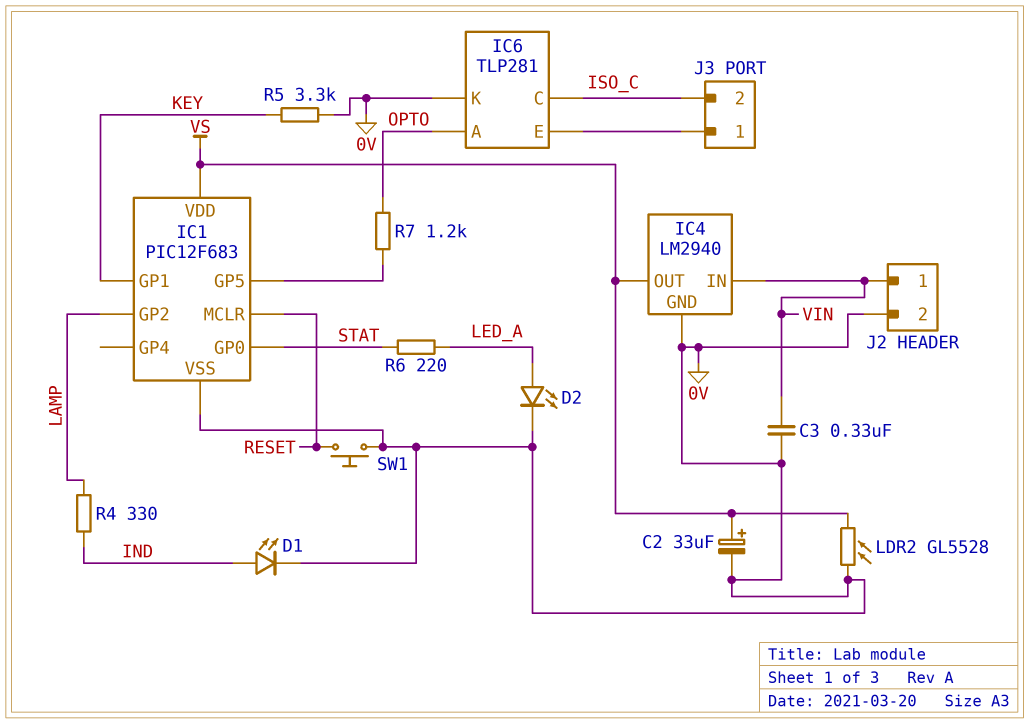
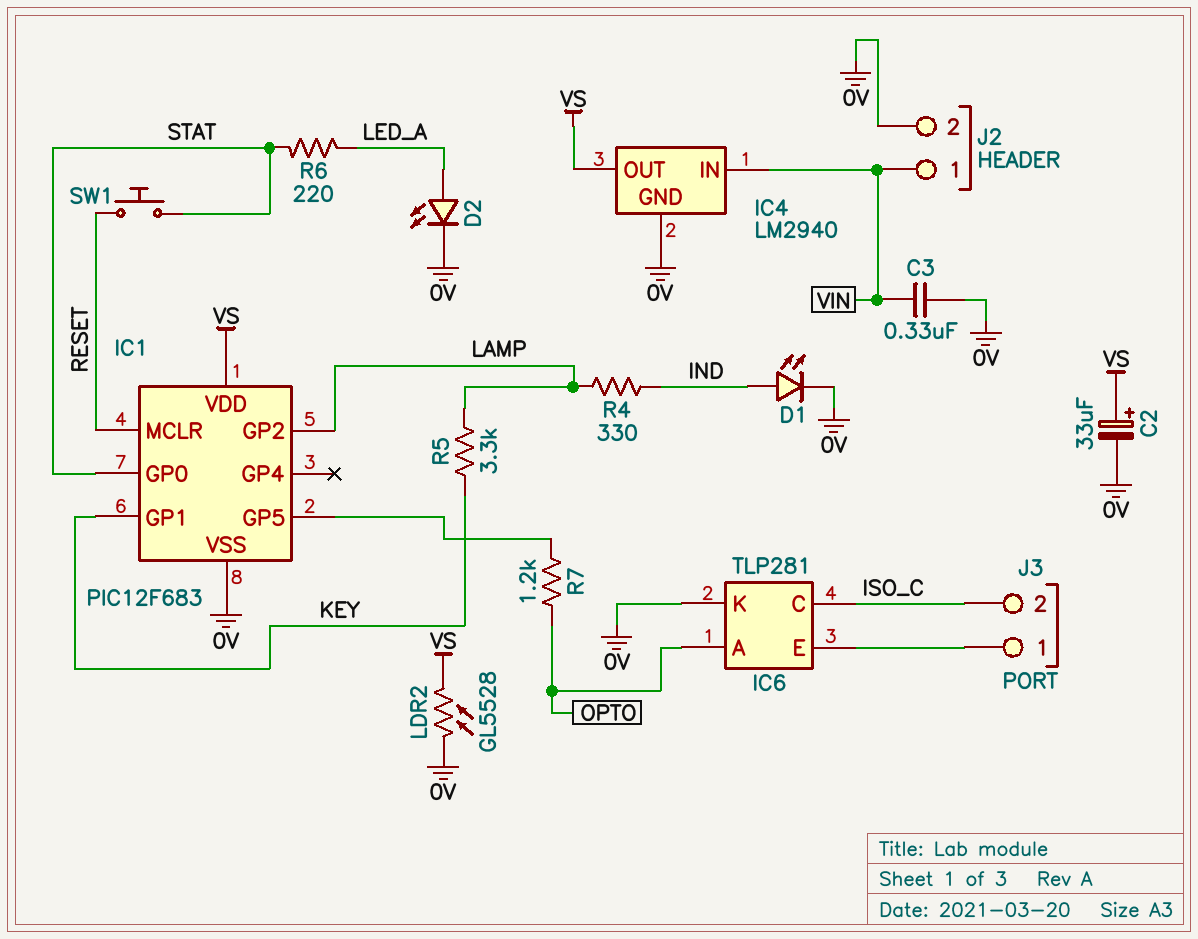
R5: 3.3k (0V, KEY) -> 3.3k (KEY, LAMP)
SW1: button (0V, RESET) -> button (RESET, STAT)

